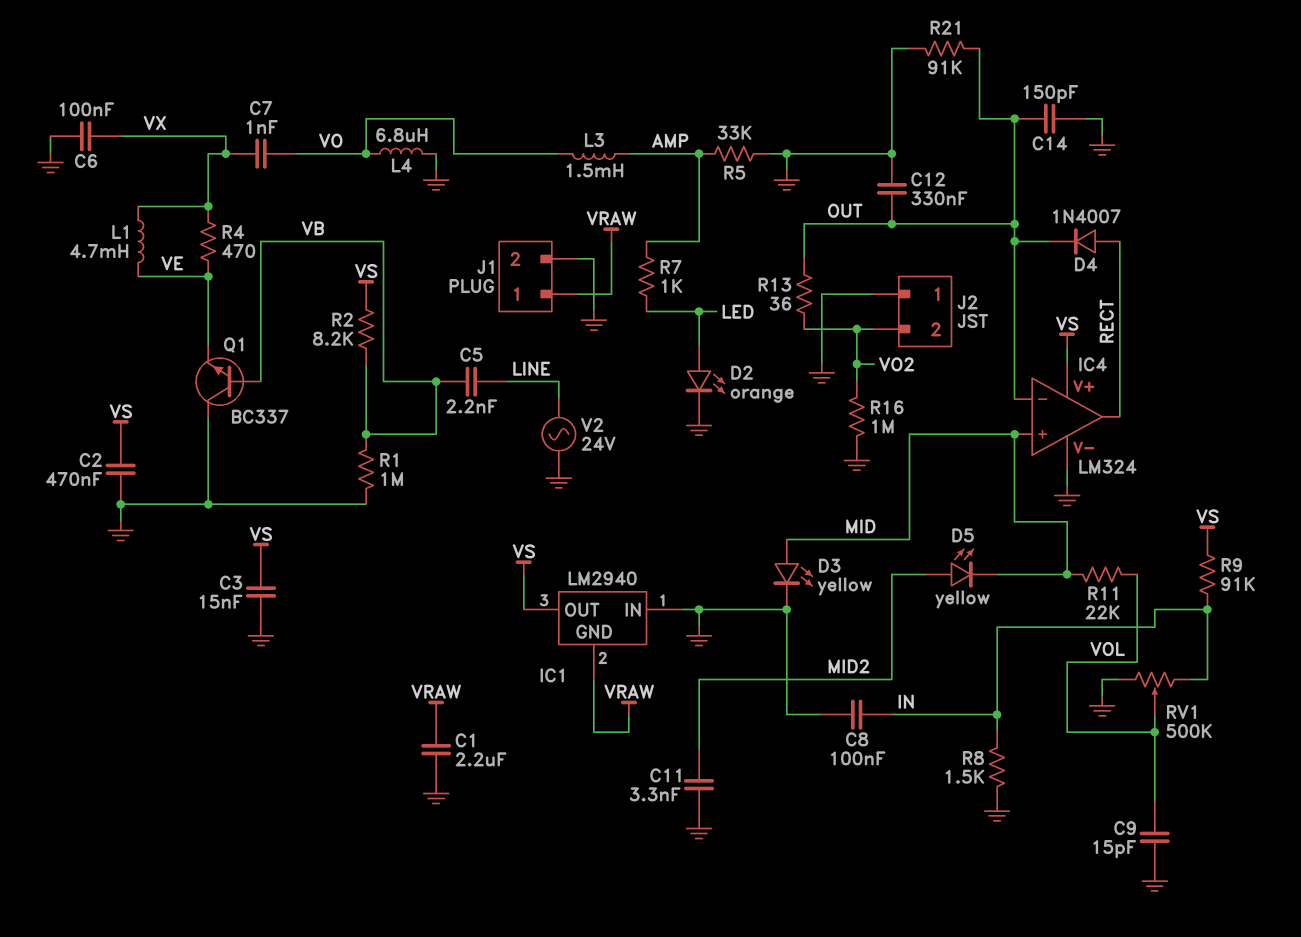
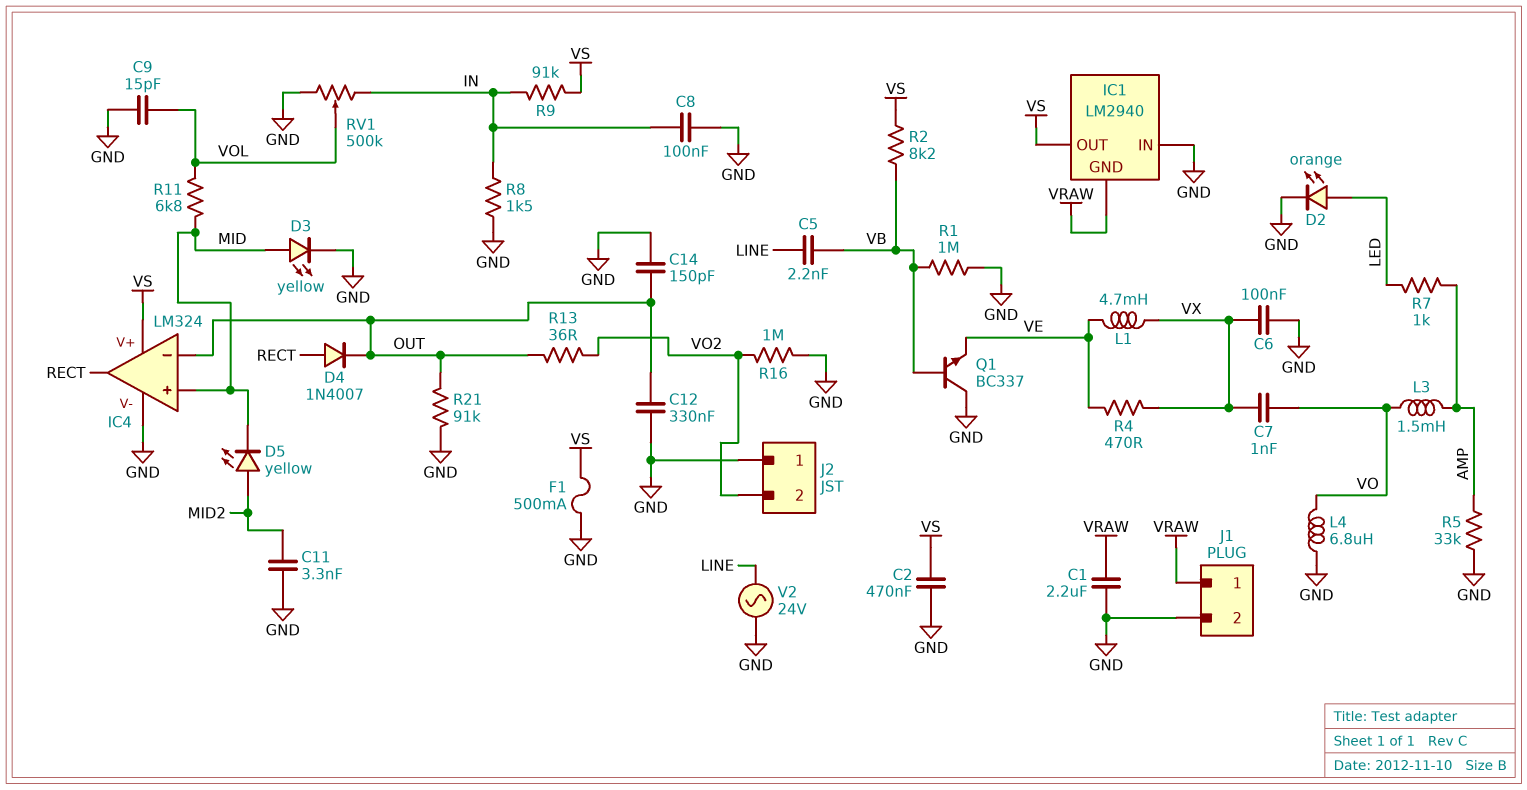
C3: 15nF (GND, VS) -> none
F1: none -> 500mA (GND, VS)
R11: 22k (MID, VOL) -> 6.8k (MID, VOL)

